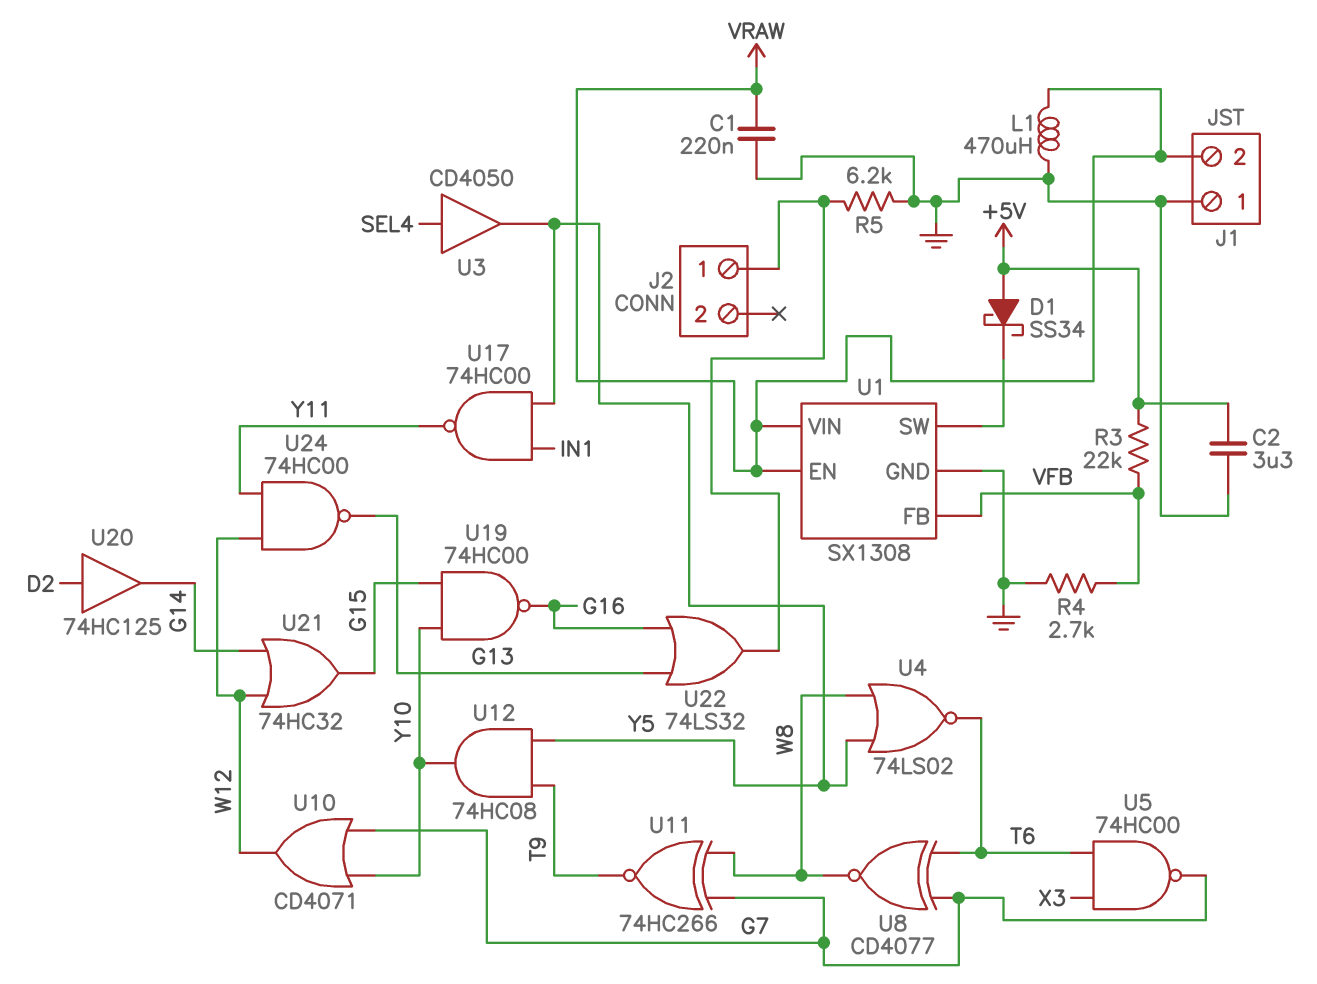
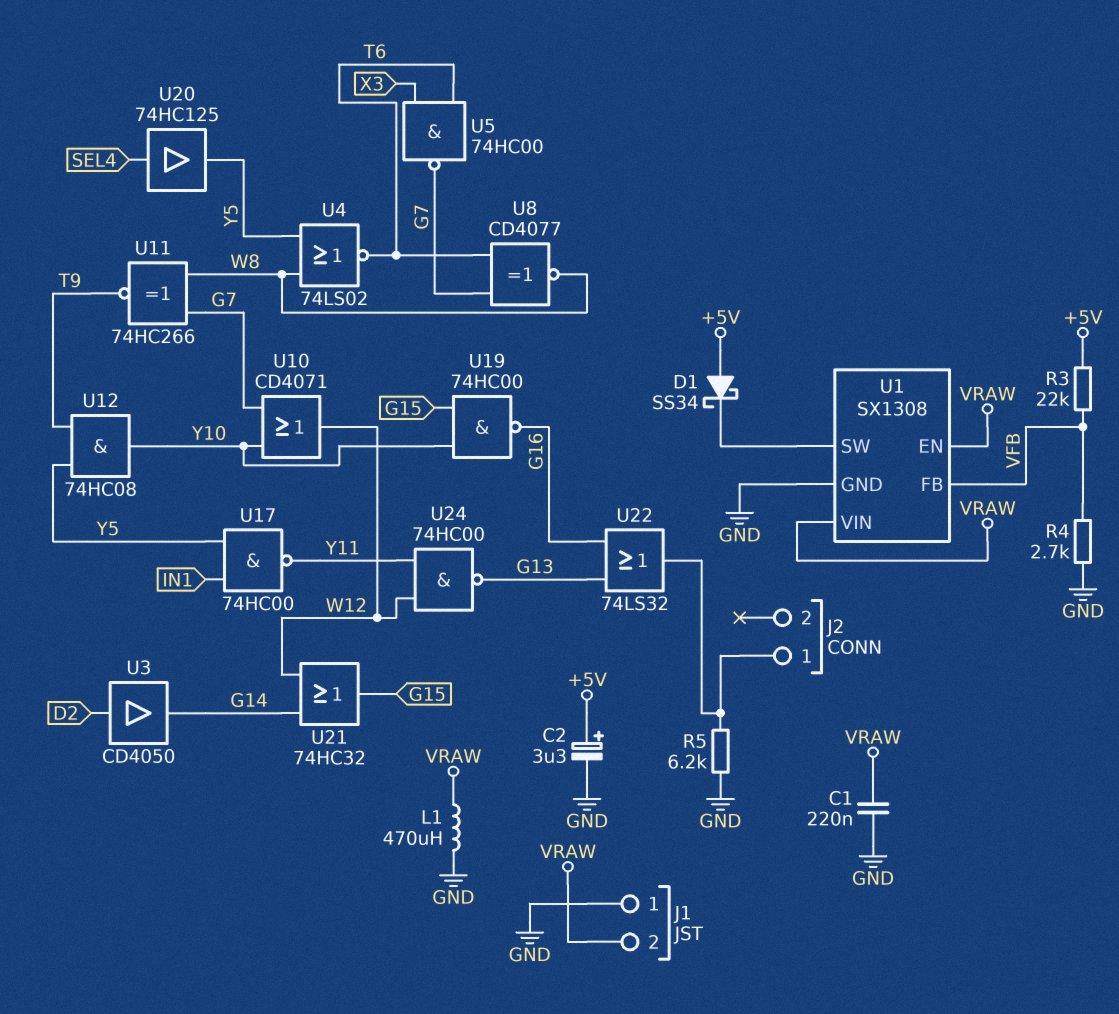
C2: 3.3uF (+5V, GND) -> 3.3uF (plus +5V, minus GND)
U3: buffer CD4050 (in SEL4, out Y5) -> buffer CD4050 (in D2, out G14)
U20: buffer 74HC125 (in D2, out G14) -> buffer 74HC125 (in SEL4, out Y5)

